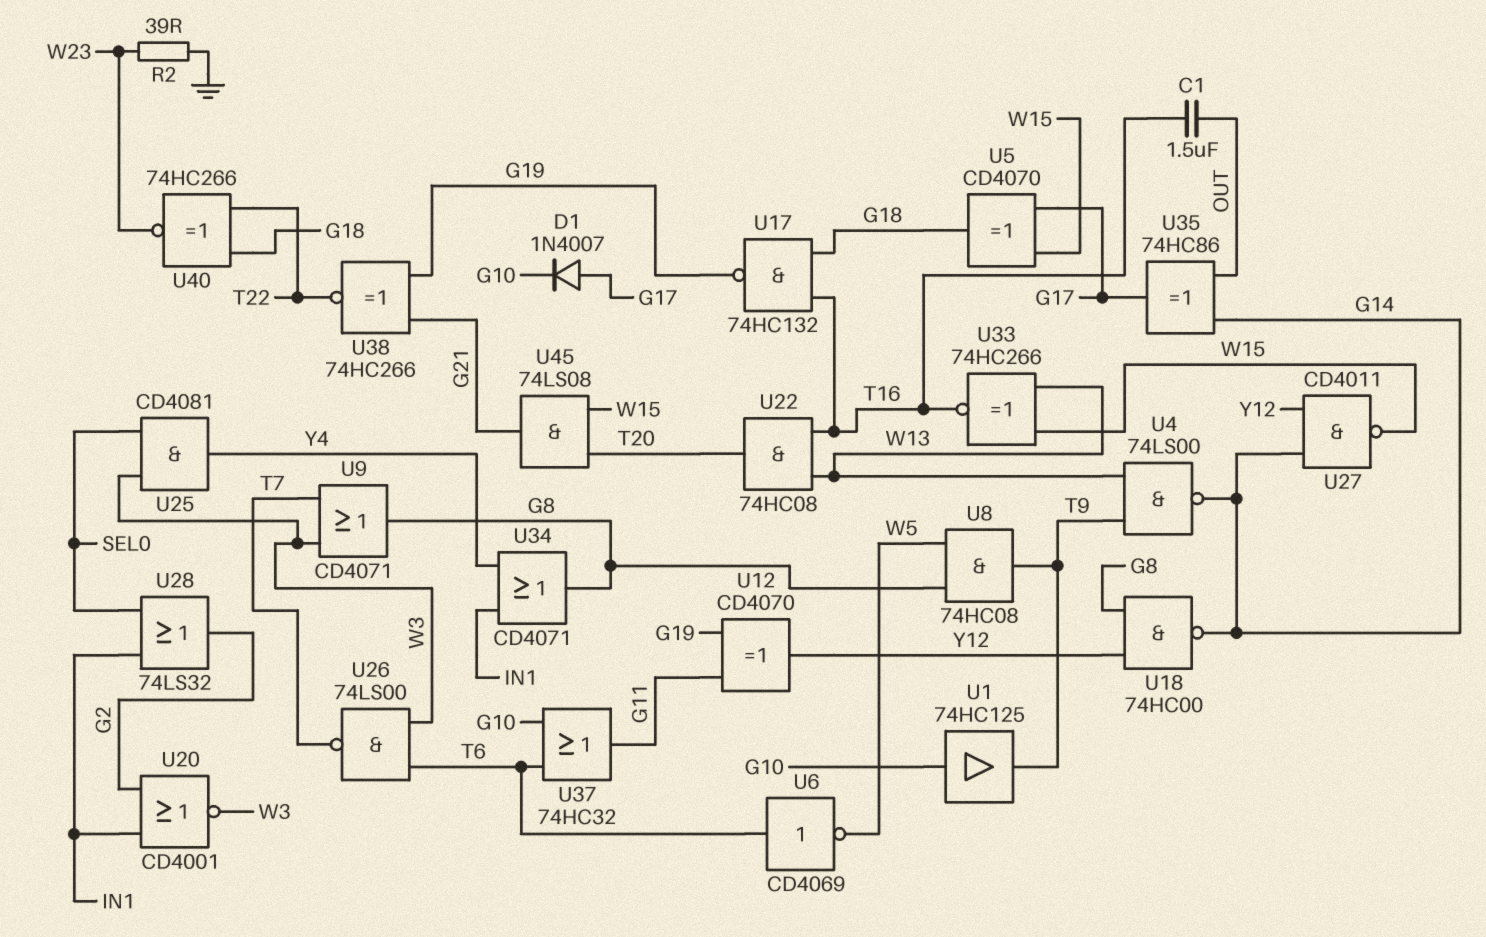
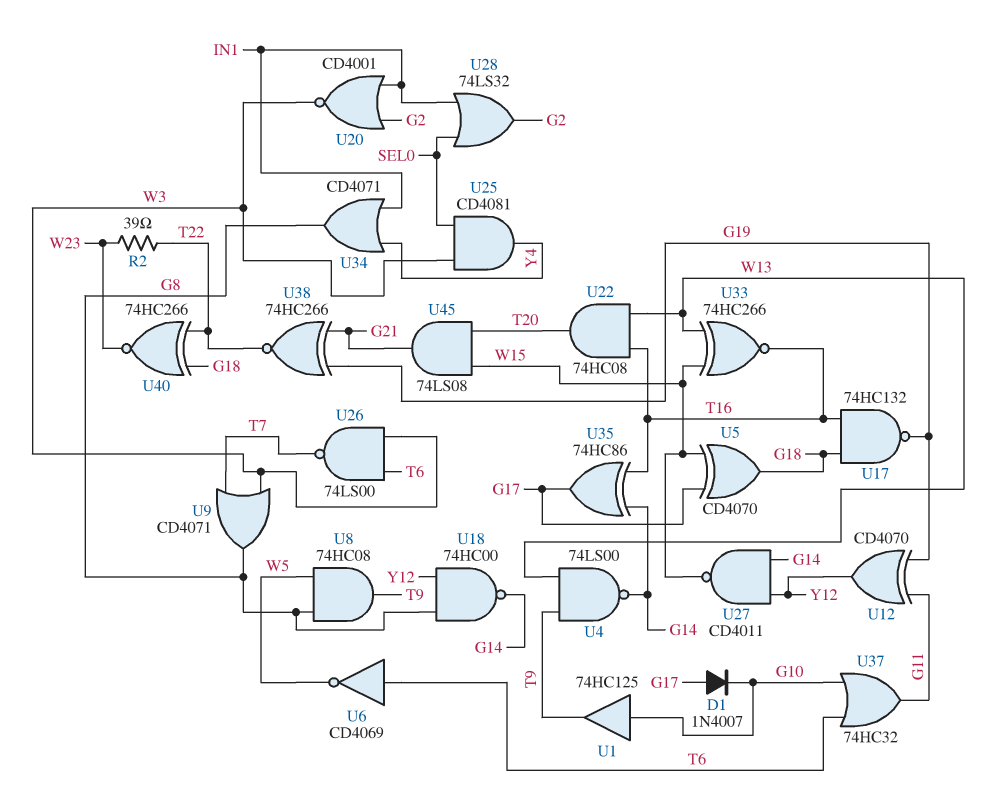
C1: 1.5uF (OUT, T16) -> none
R2: 39 (GND, W23) -> 39 (T22, W23)
U35: XOR 74HC86 (in G14, in OUT, out G17) -> XOR 74HC86 (in G14, in T16, out G17)

